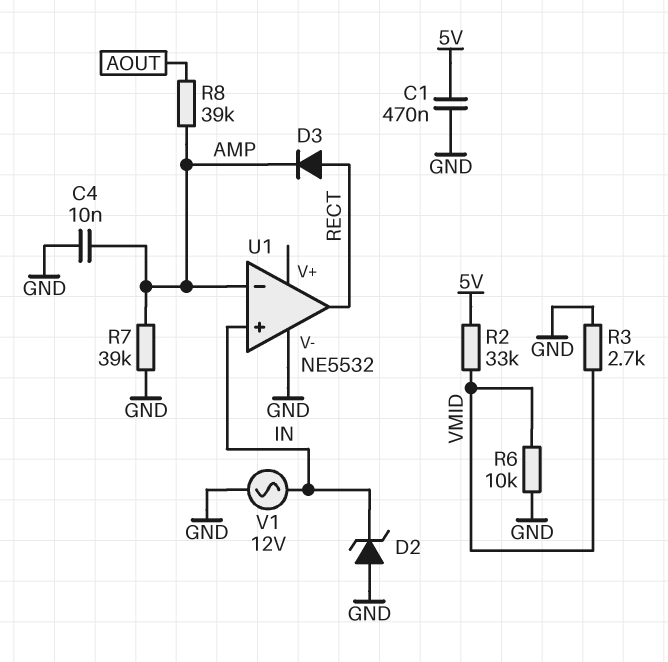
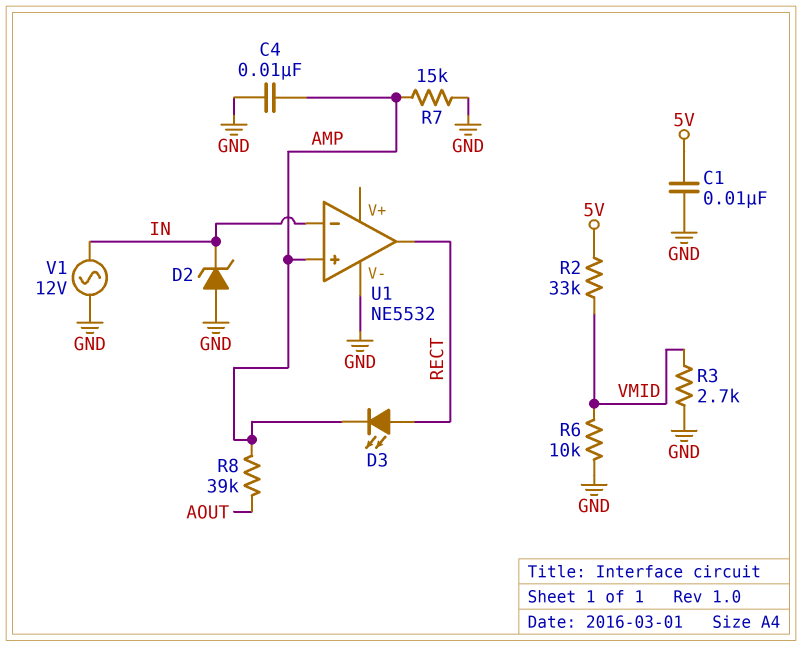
C1: 470nF (5V, GND) -> 10nF (5V, GND)
D3: diode (A RECT, K AMP) -> LED (A RECT, K AMP)
R7: 39k (AMP, GND) -> 15k (AMP, GND)
U1 pin in+: IN -> AMP
U1 pin in-: AMP -> IN

